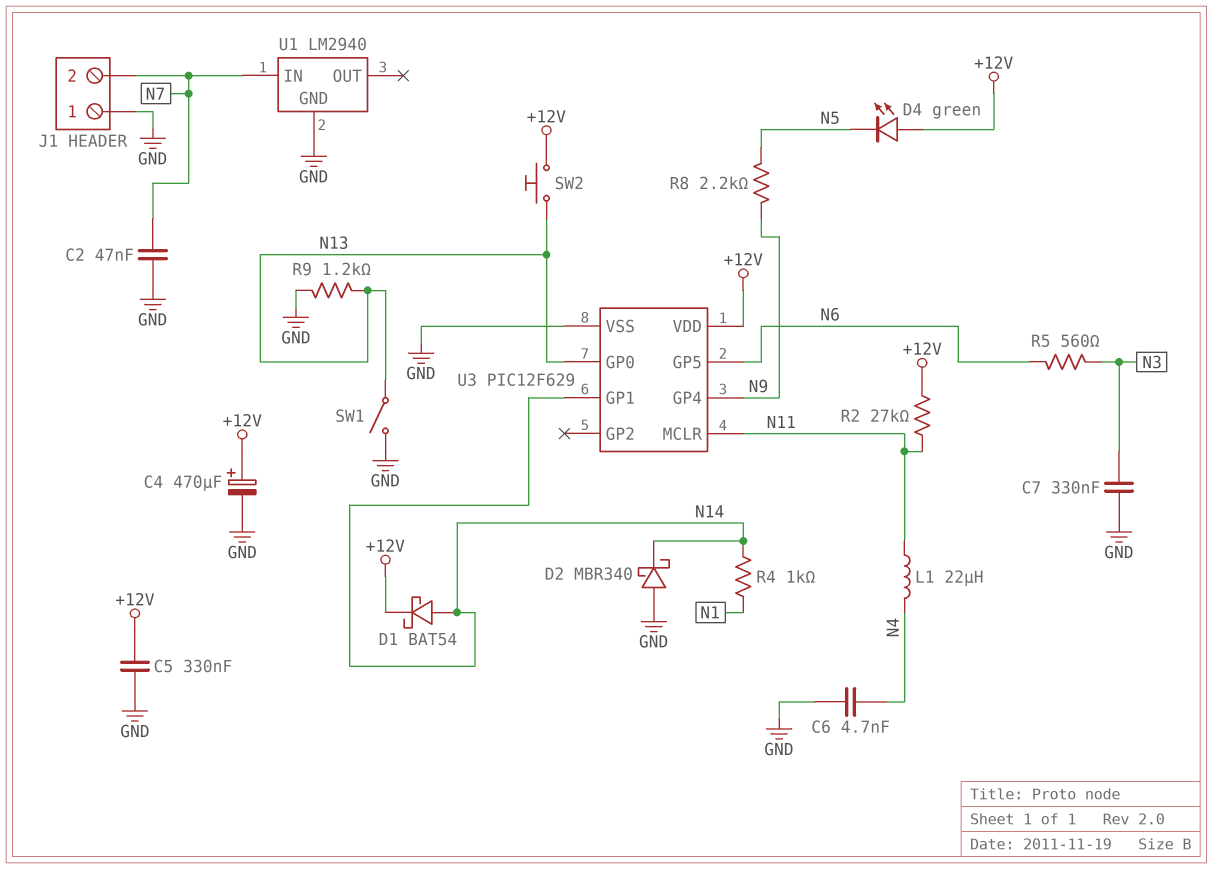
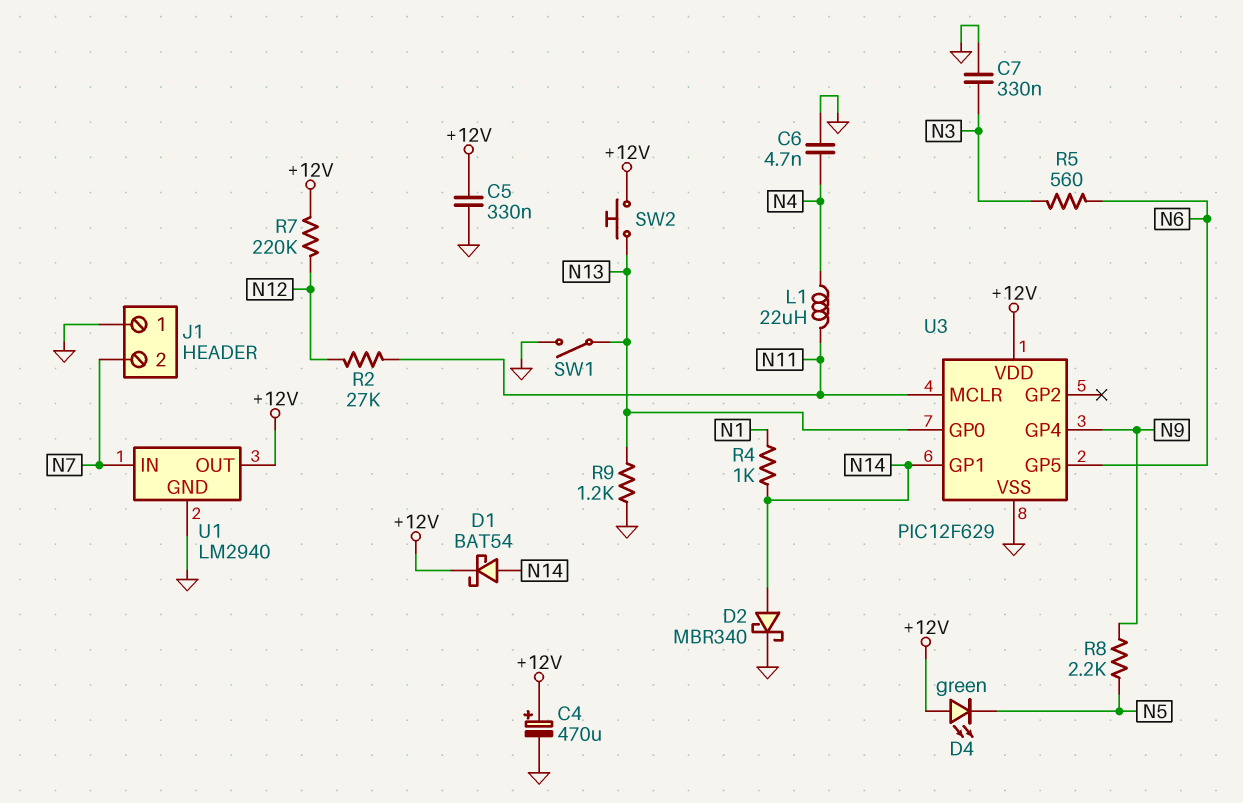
C2: 47nF (GND, N7) -> none
D2: schottky MBR340 (A GND, K N14) -> schottky MBR340 (A N14, K GND)
R2: 27k (+12V, N11) -> 27k (N11, N12)
R7: none -> 220k (+12V, N12)
U1 pin OUT: none -> +12V

